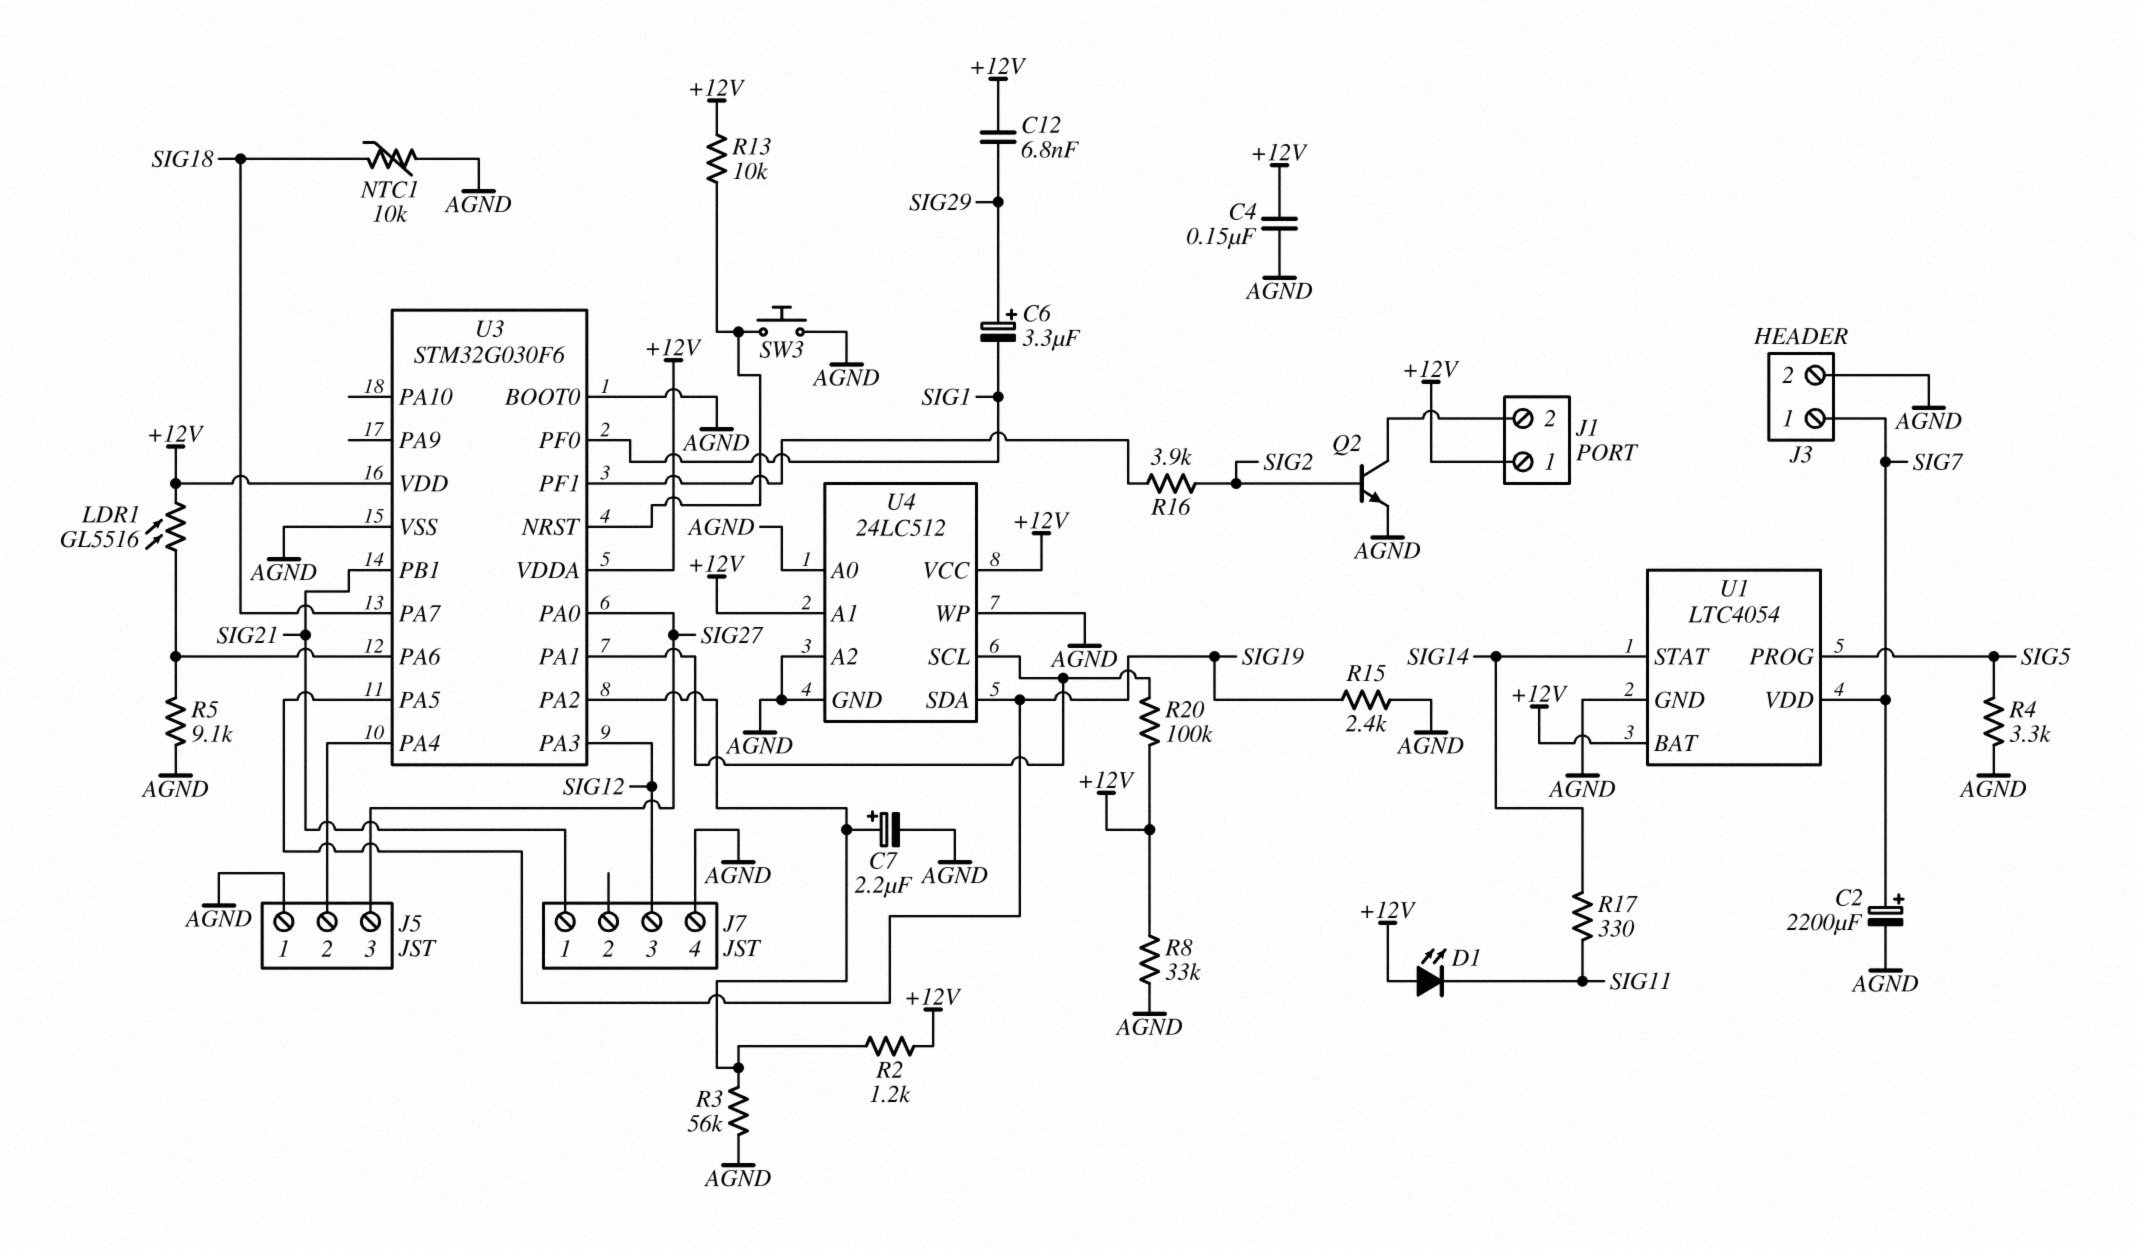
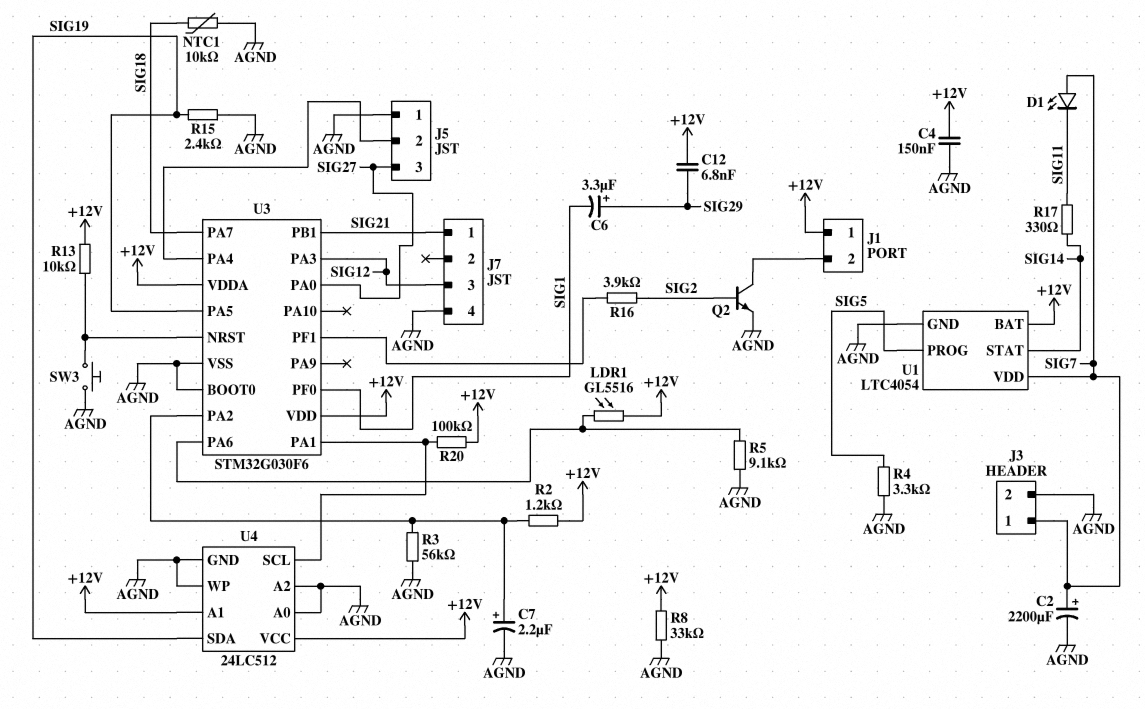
D1: LED (A +12V, K SIG11) -> LED (A SIG7, K SIG11)

